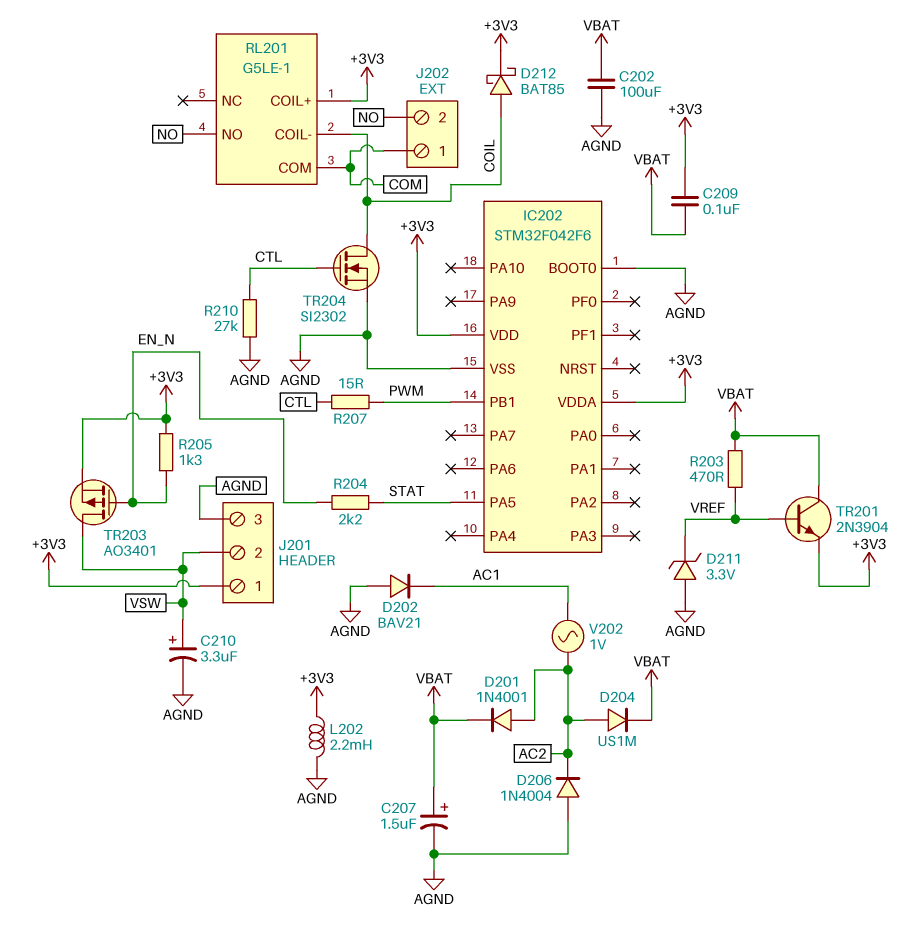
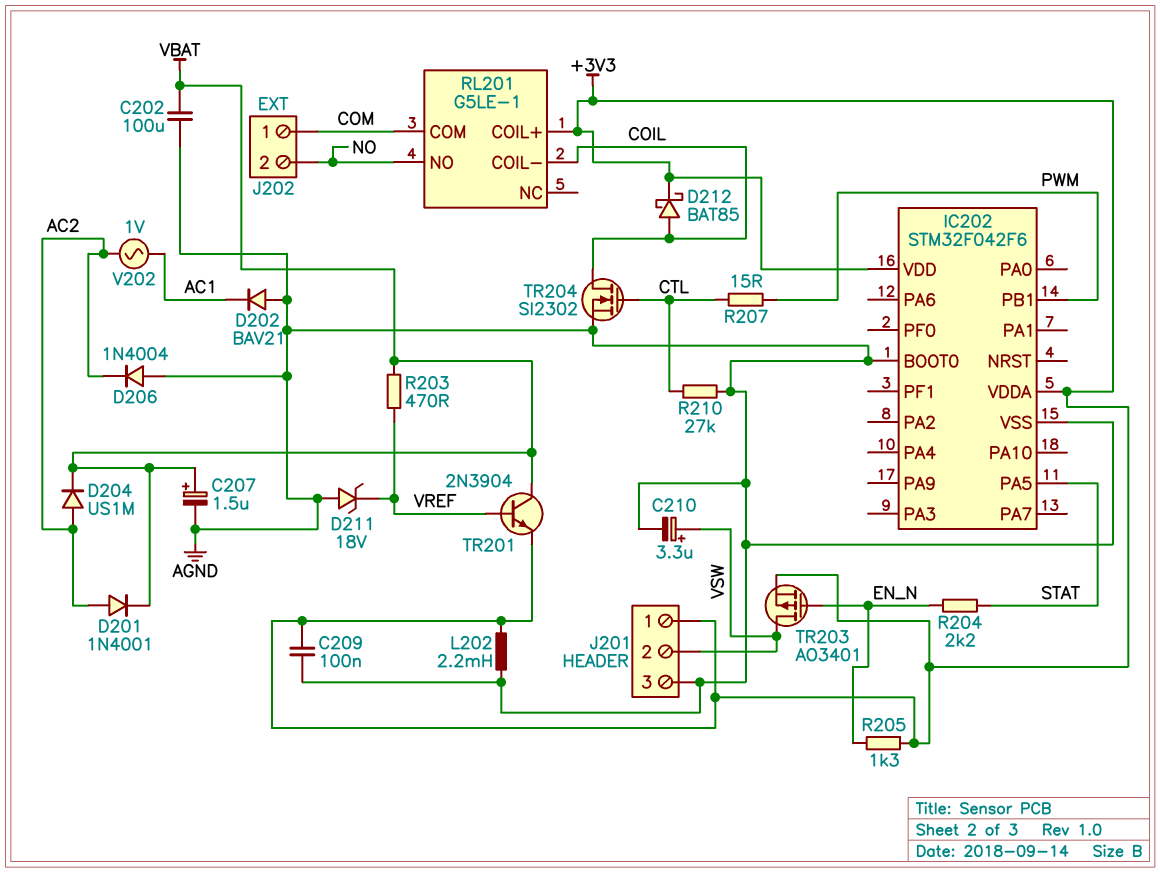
C209: 100nF (+3V3, VBAT) -> 100nF (+3V3, AGND)
D211: zener 3.3V (A AGND, K VREF) -> zener 18V (A AGND, K VREF)

